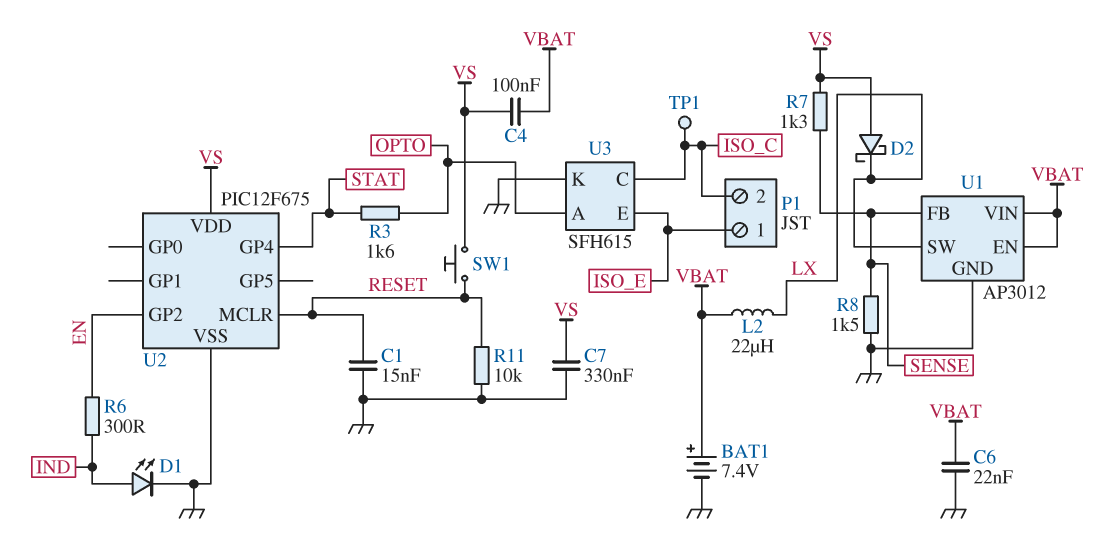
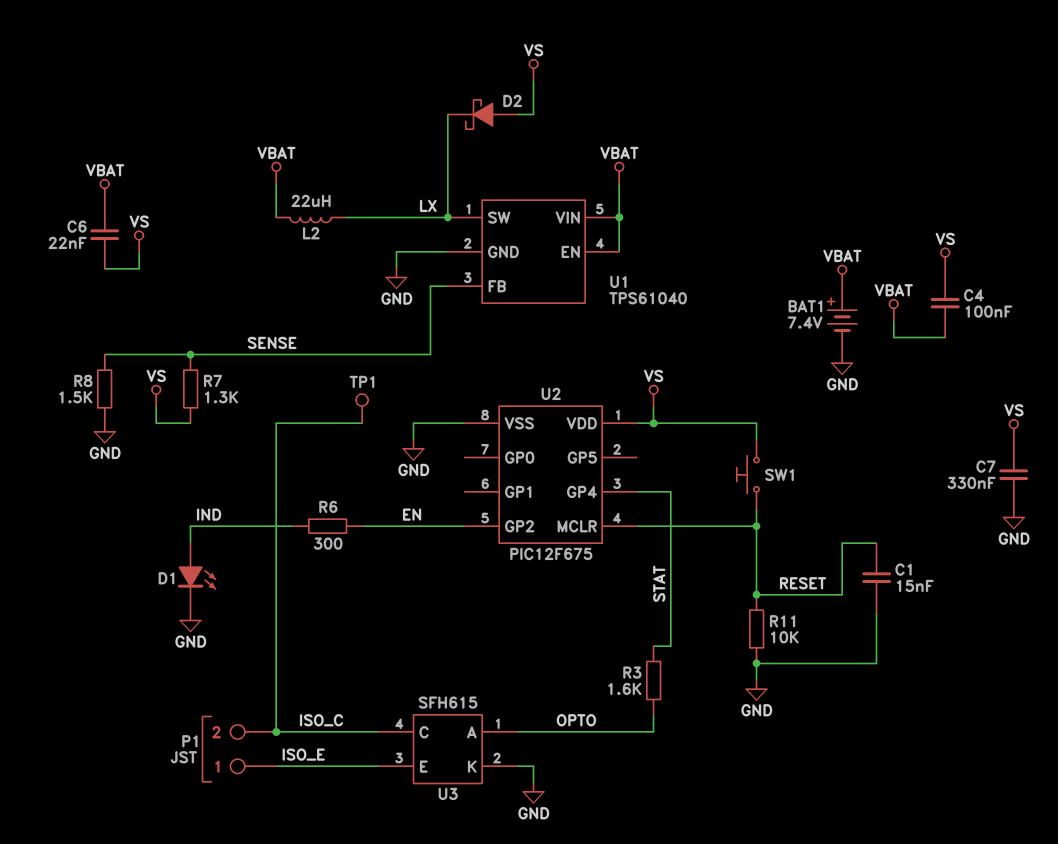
C6: 22nF (GND, VBAT) -> 22nF (VBAT, VS)
U1: AP3012 -> TPS61040

